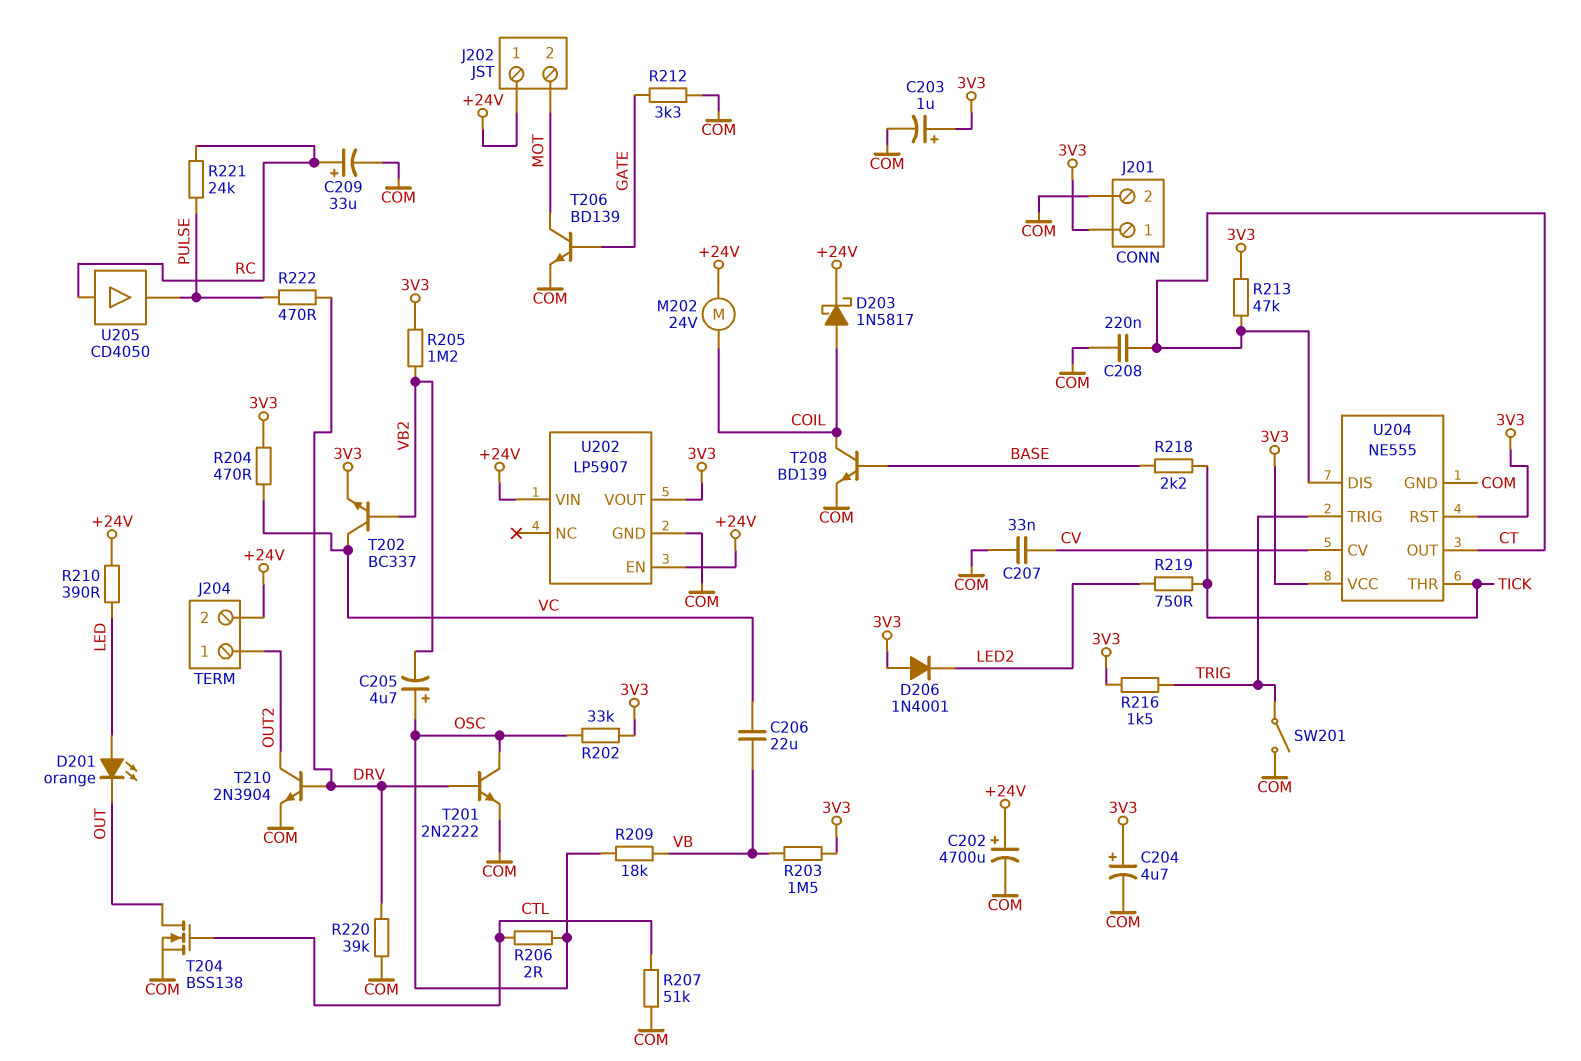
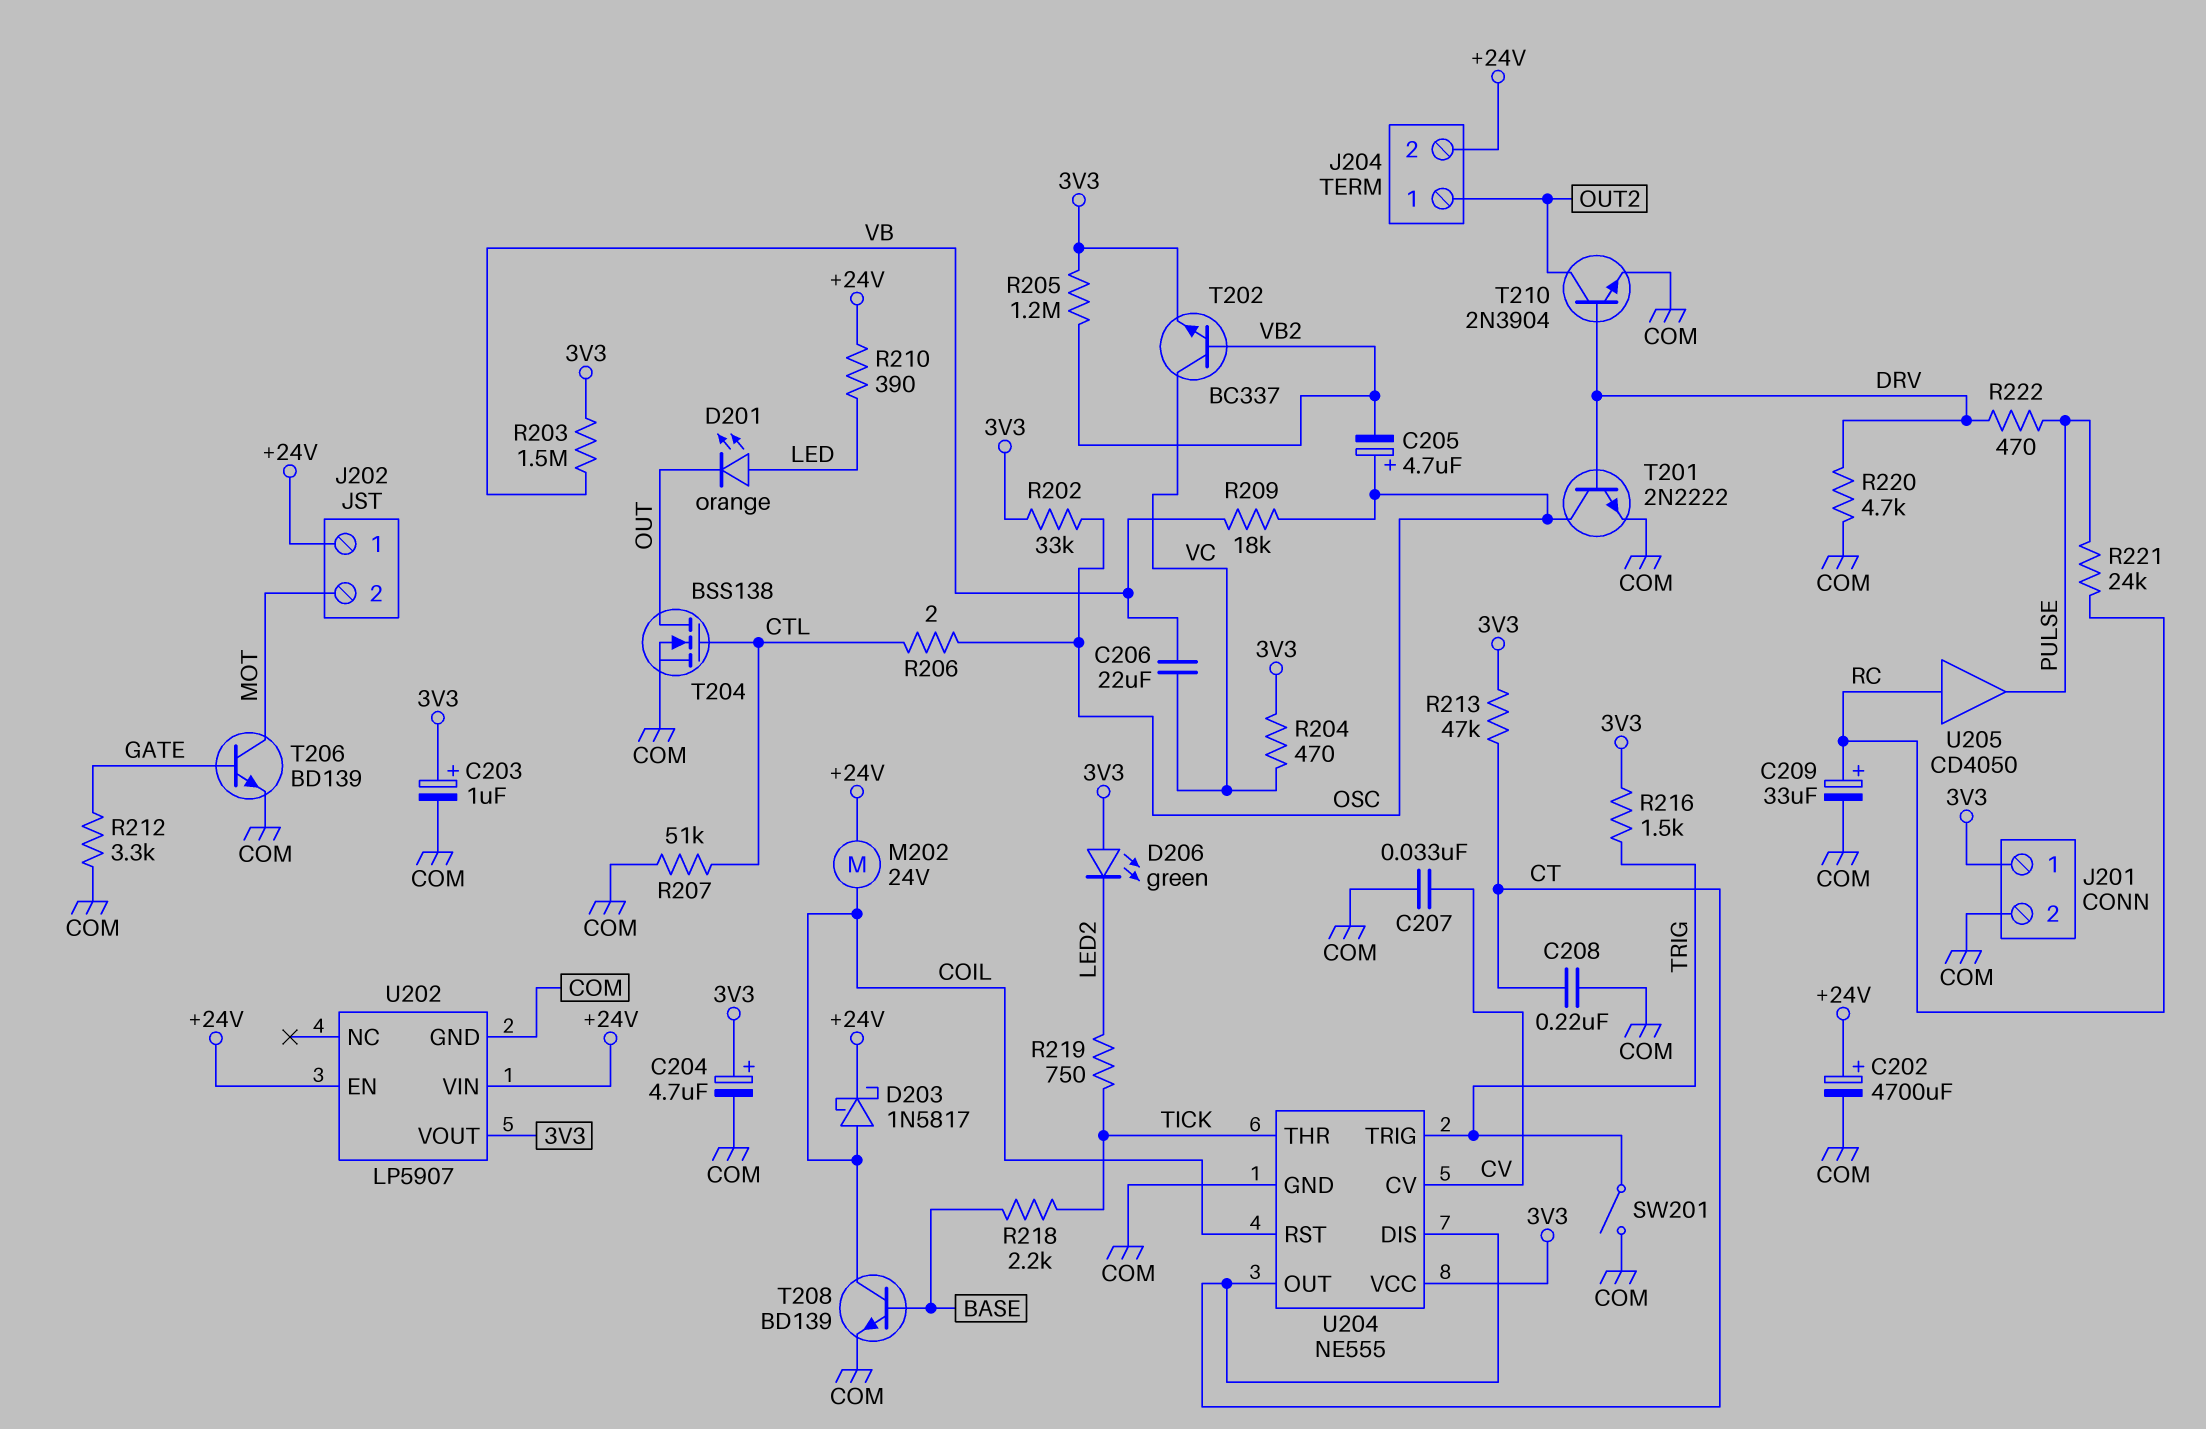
D206: diode 1N4001 (A 3V3, K LED2) -> LED green (A 3V3, K LED2)
R220: 39k (COM, DRV) -> 4.7k (COM, DRV)
U204 pin RST: 3V3 -> COIL

